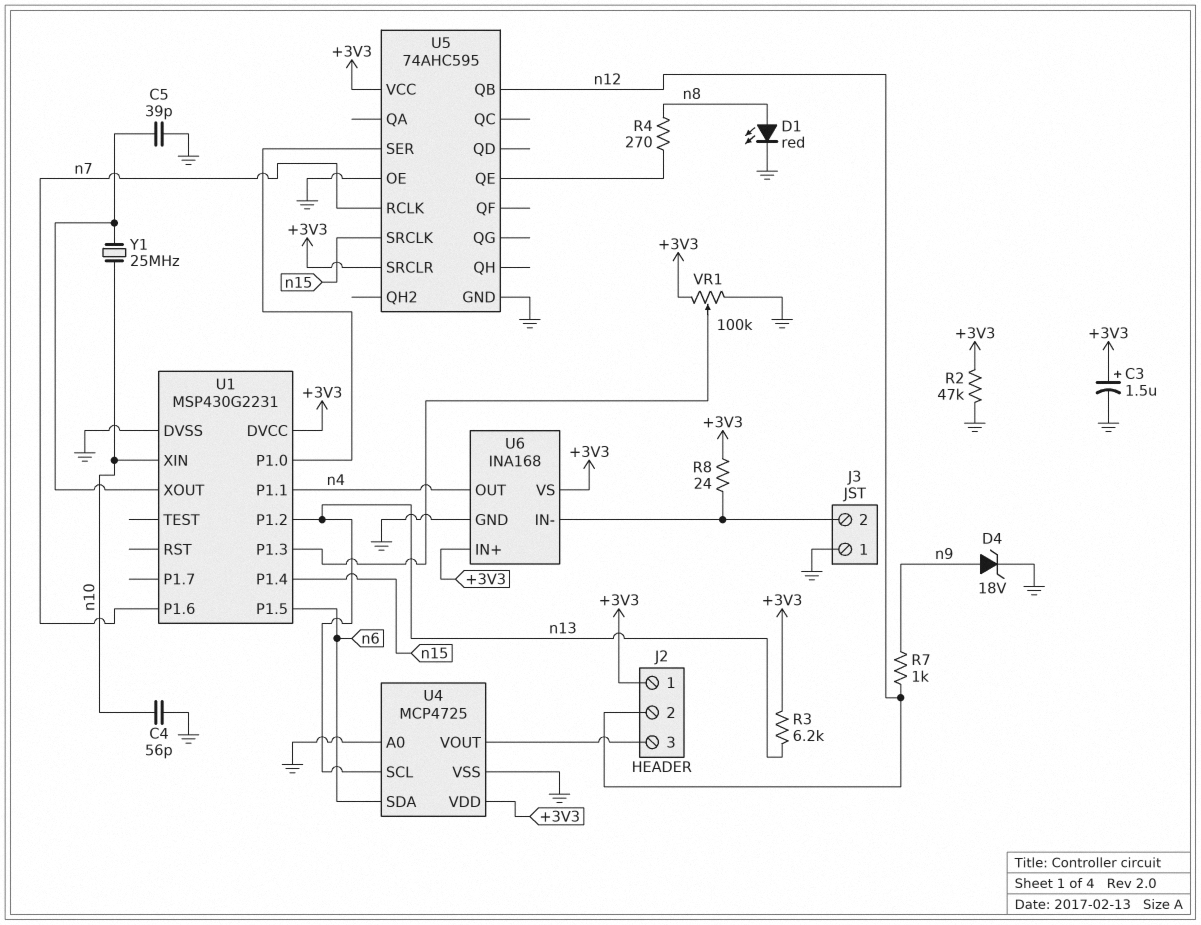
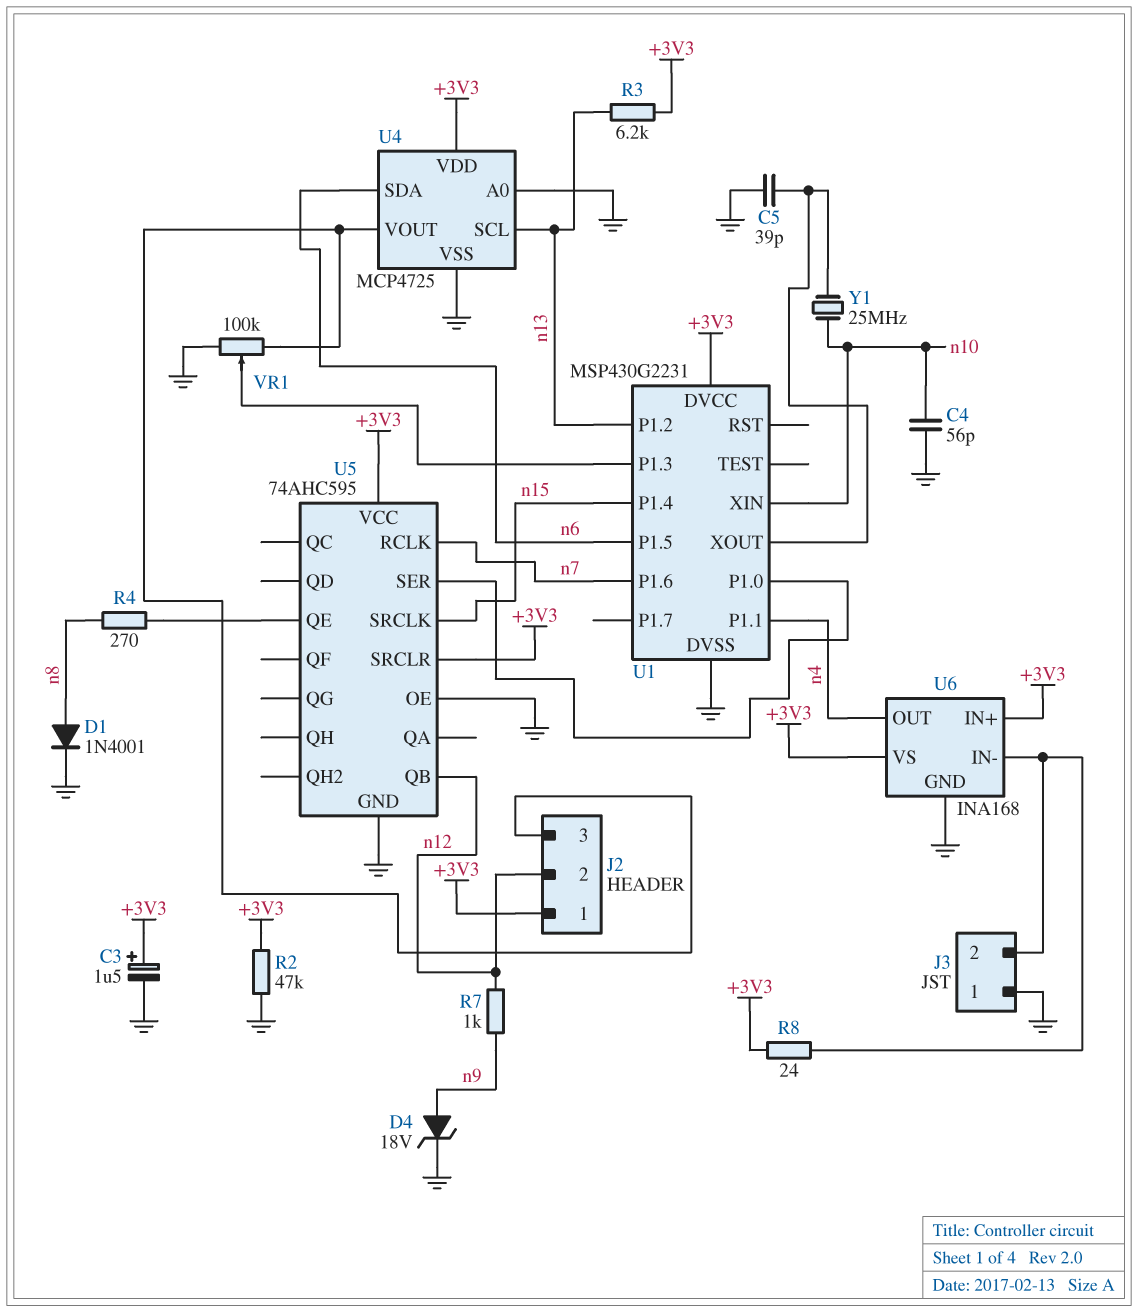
D1: LED red (A n8, K GND) -> diode 1N4001 (A n8, K GND)
VR1: 100k (+3V3, GND, wiper U1/P1.3) -> 100k (GND, J2/3, wiper U1/P1.3)

